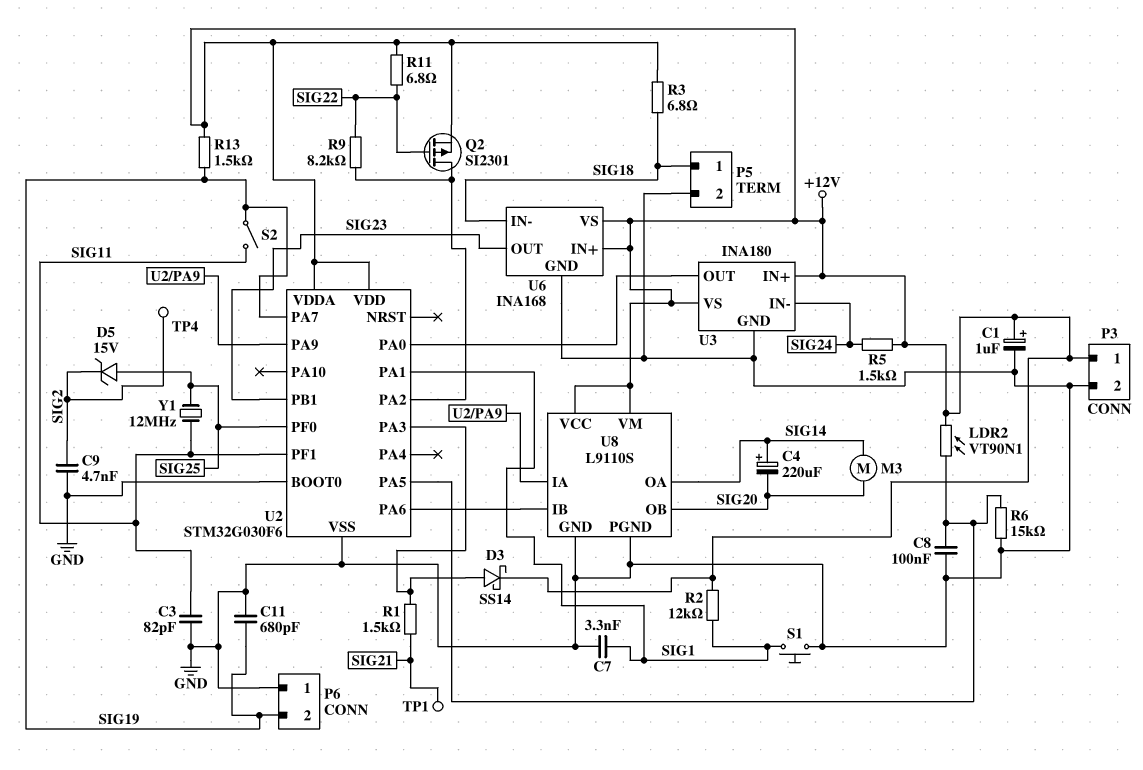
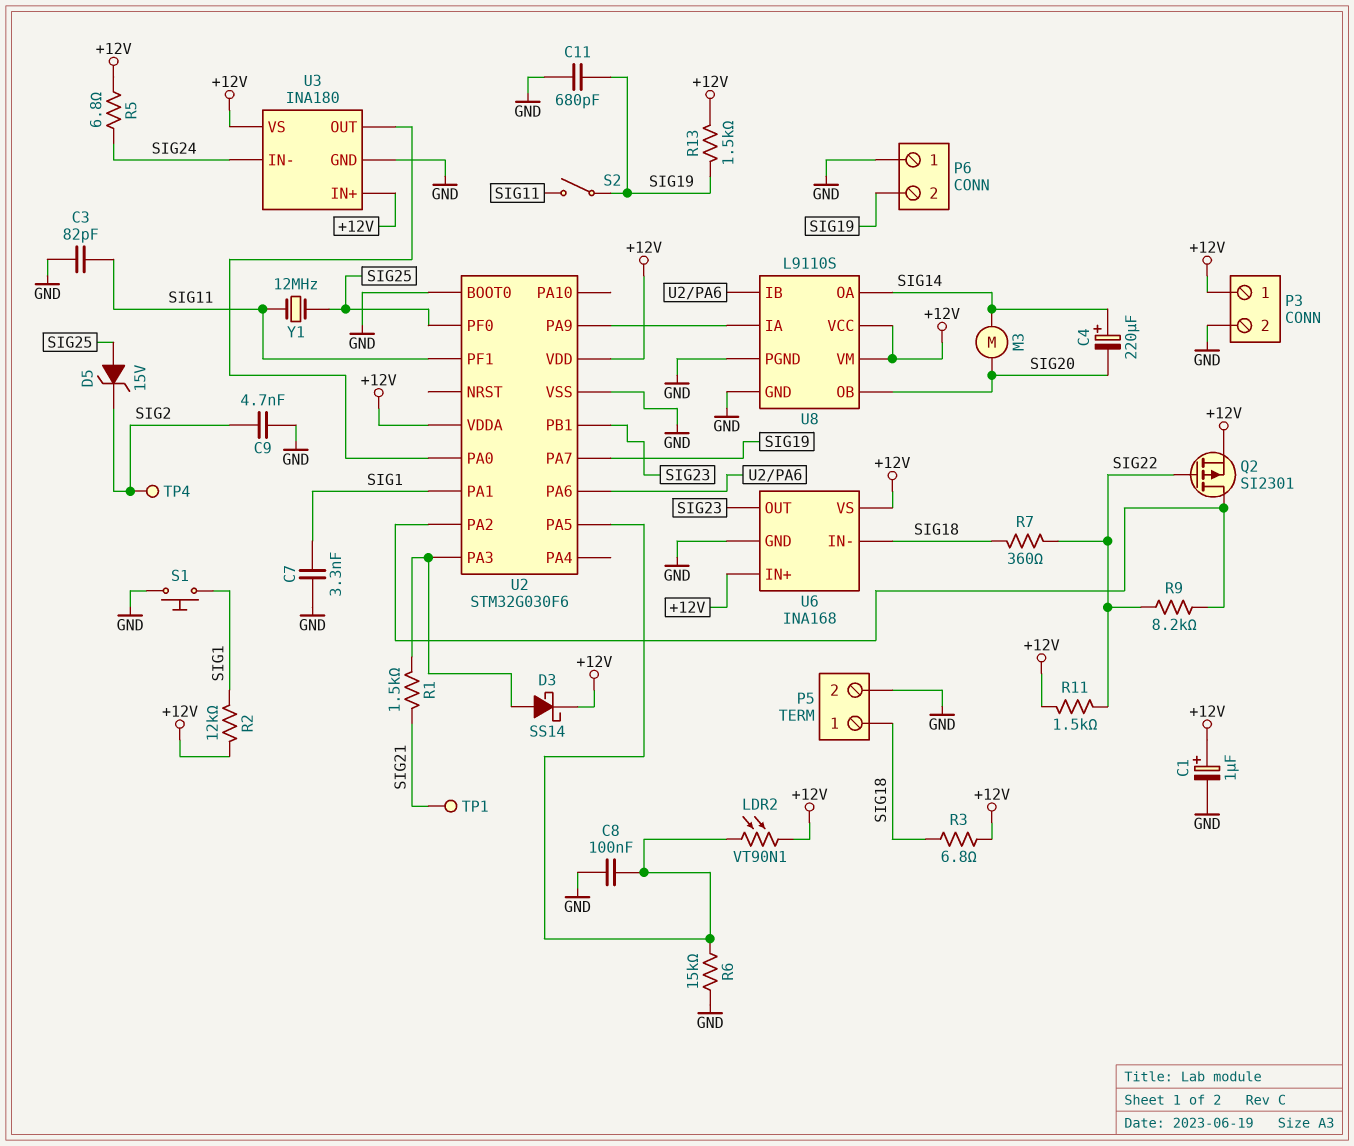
R5: 1.5k (+12V, SIG24) -> 6.8 (+12V, SIG24)
R7: none -> 360 (SIG18, SIG22)
R11: 6.8 (+12V, SIG22) -> 1.5k (+12V, SIG22)

